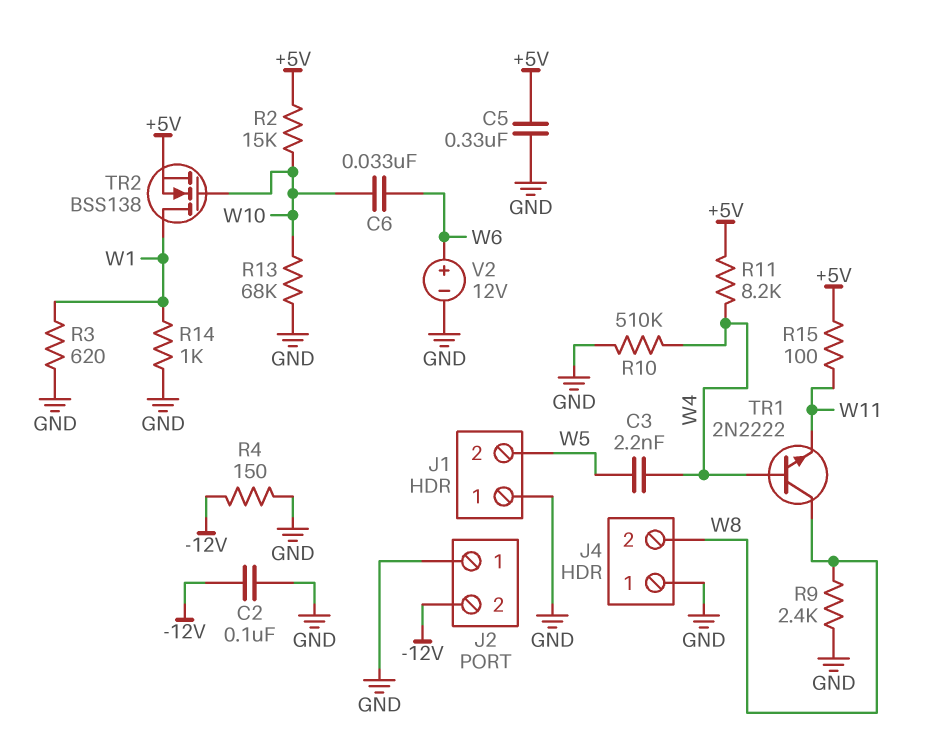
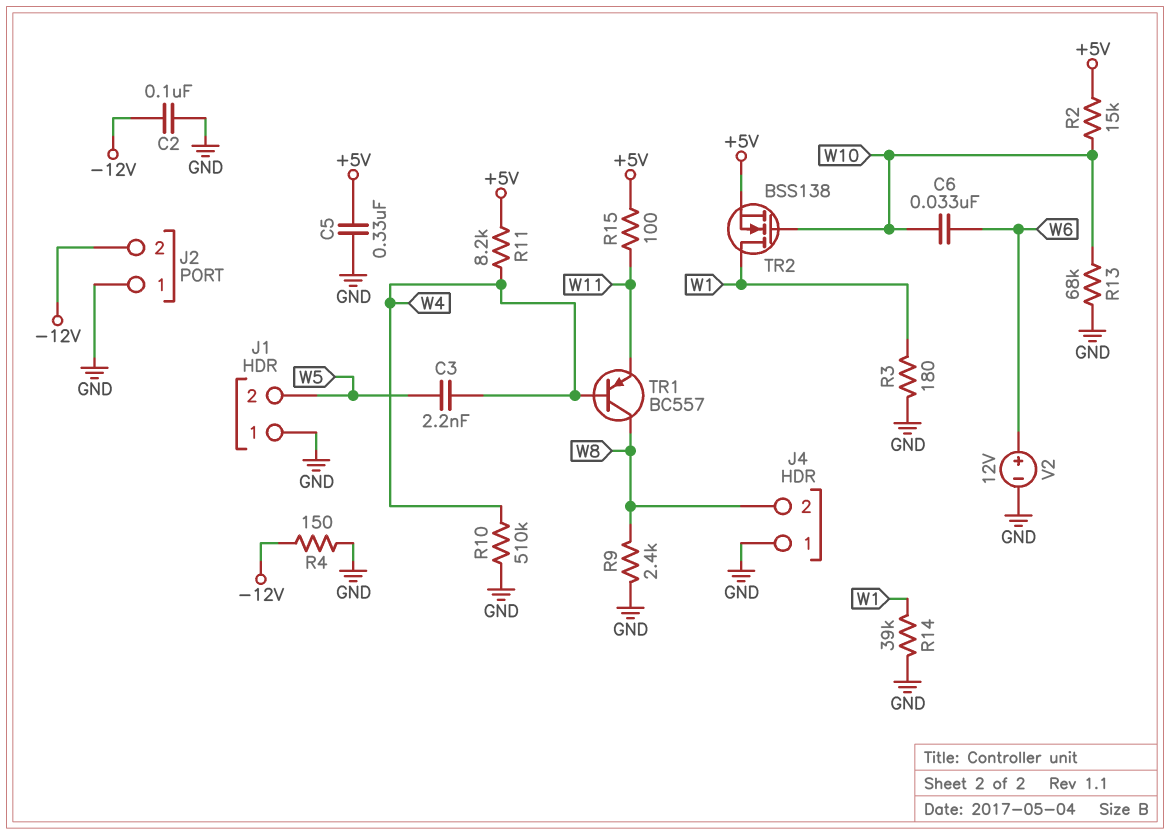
R3: 620 (GND, W1) -> 180 (GND, W1)
R14: 1k (GND, W1) -> 39k (GND, W1)
TR1: NPN 2N2222 (B W4, C W8, E W11) -> PNP BC557 (B W4, C W8, E W11)

